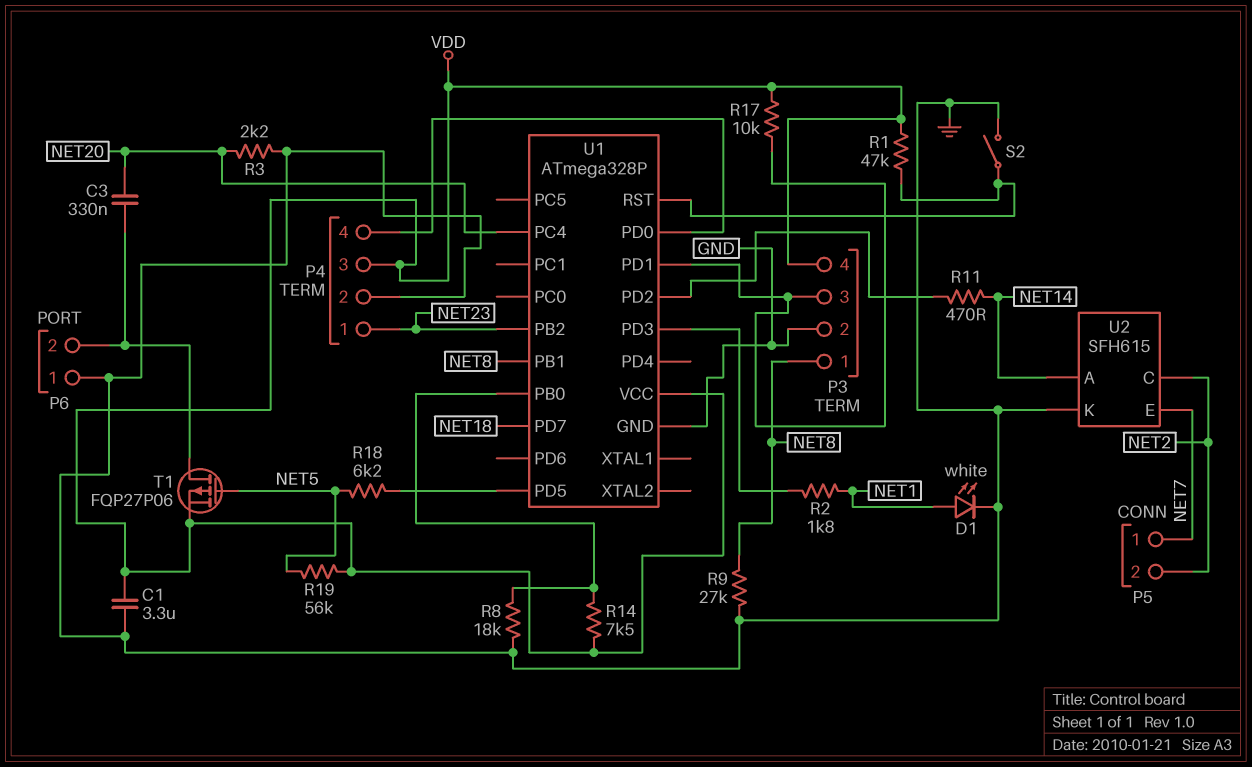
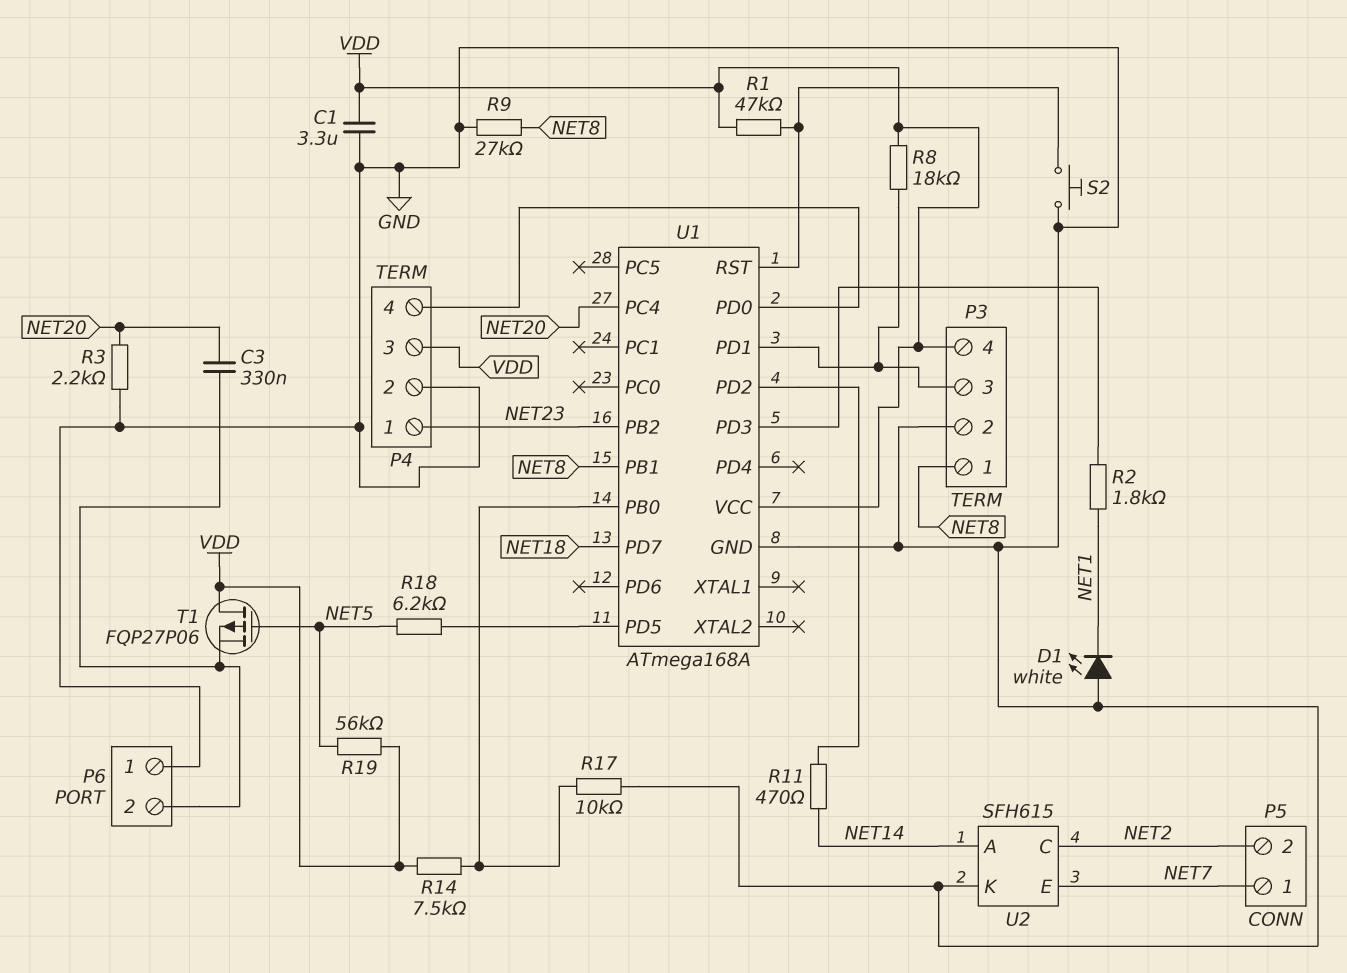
D1: LED white (A NET1, K GND) -> LED white (A GND, K NET1)
R8: 18k (GND, U1/PB0) -> 18k (P3/3, VDD)
R17: 10k (P3/3, VDD) -> 10k (GND, U1/PB0)
S2: switch (GND, U1/RST) -> button (GND, U1/RST)
T1: PMOS FQP27P06 (G NET5, D P6/2, S VDD) -> PMOS FQP27P06 (G NET5, D VDD, S P6/2)
U1: ATmega328P -> ATmega168A

